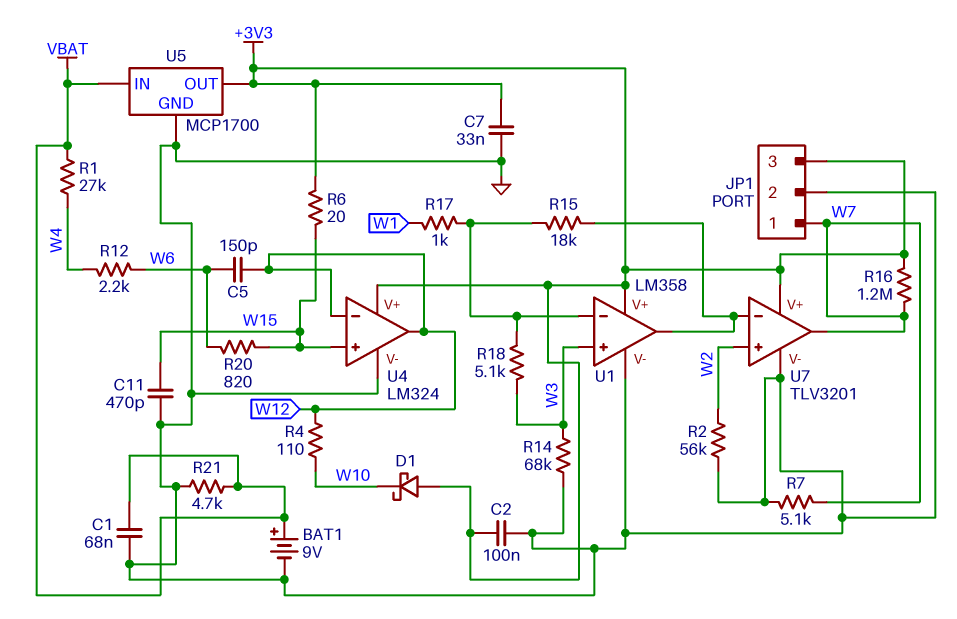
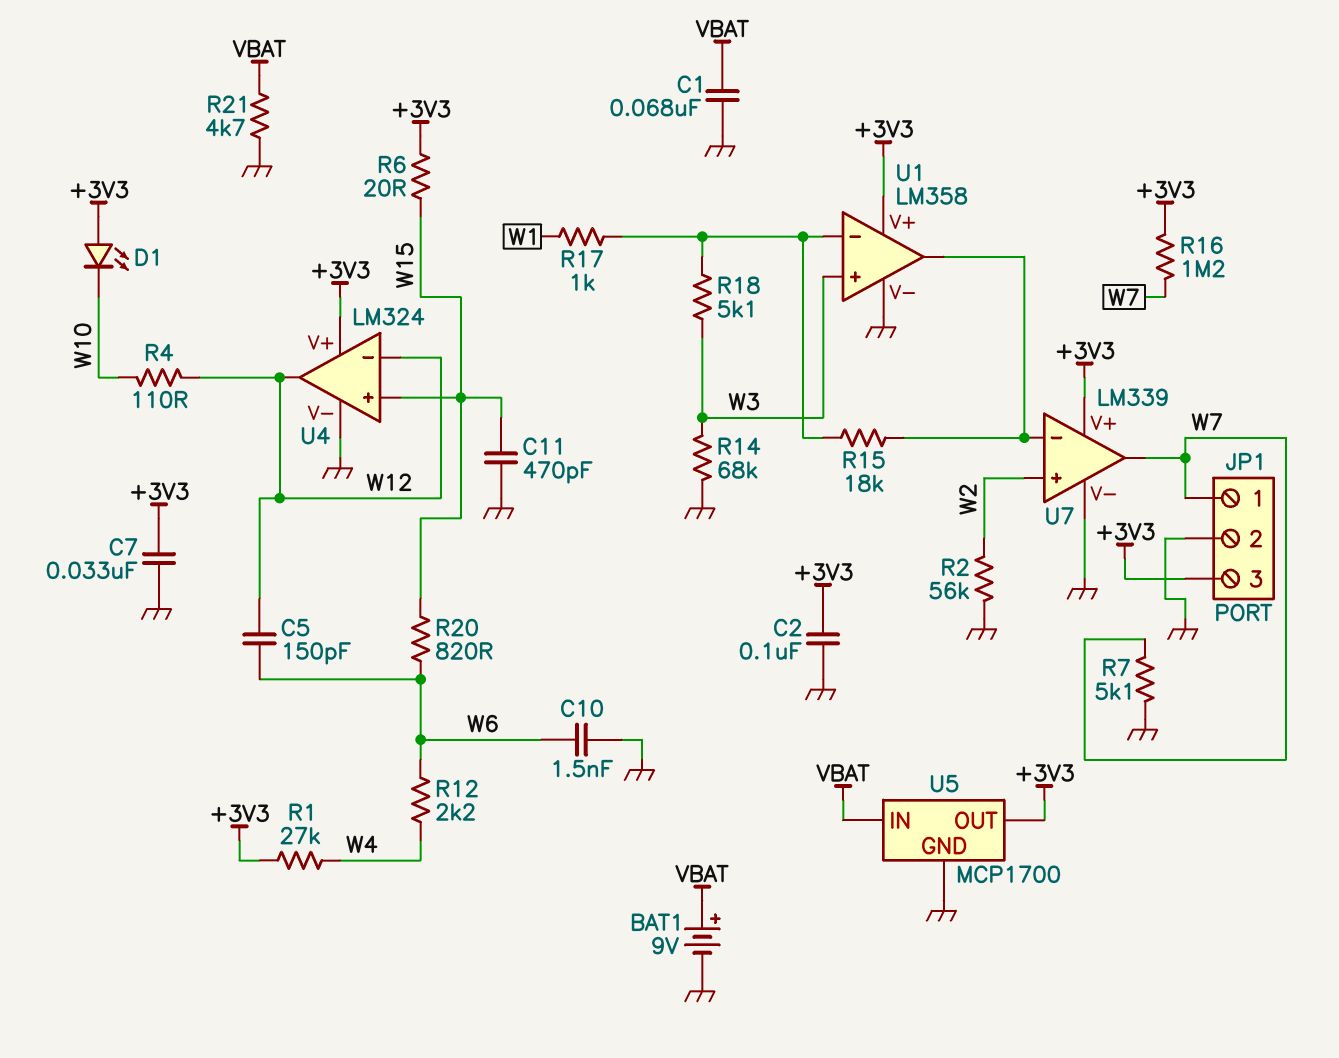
C10: none -> 1.5nF (GND, W6)
D1: schottky (A +3V3, K W10) -> LED (A +3V3, K W10)
R1: 27k (VBAT, W4) -> 27k (+3V3, W4)
U7: TLV3201 -> LM339

